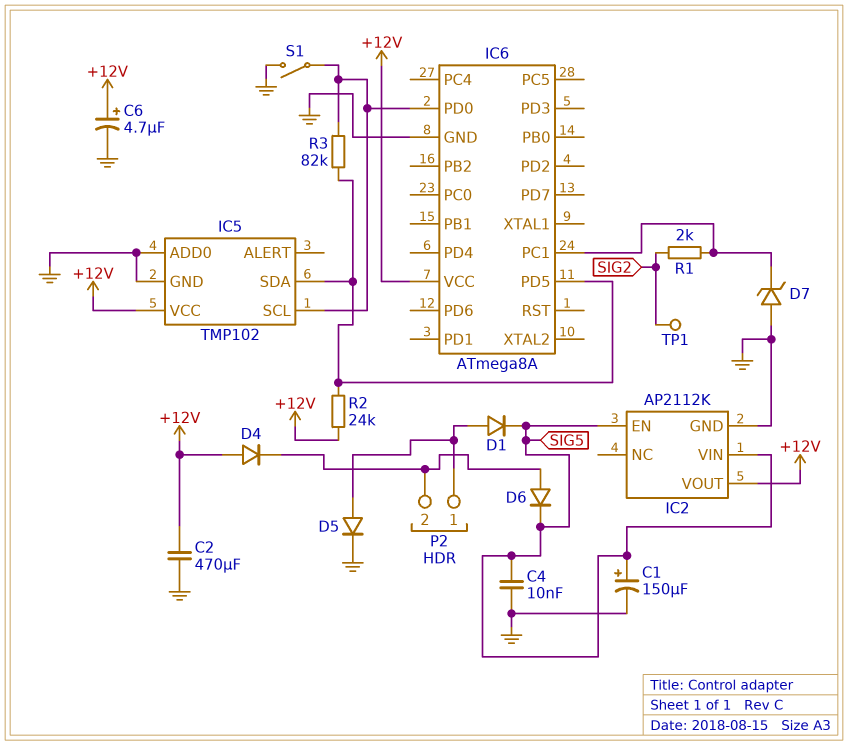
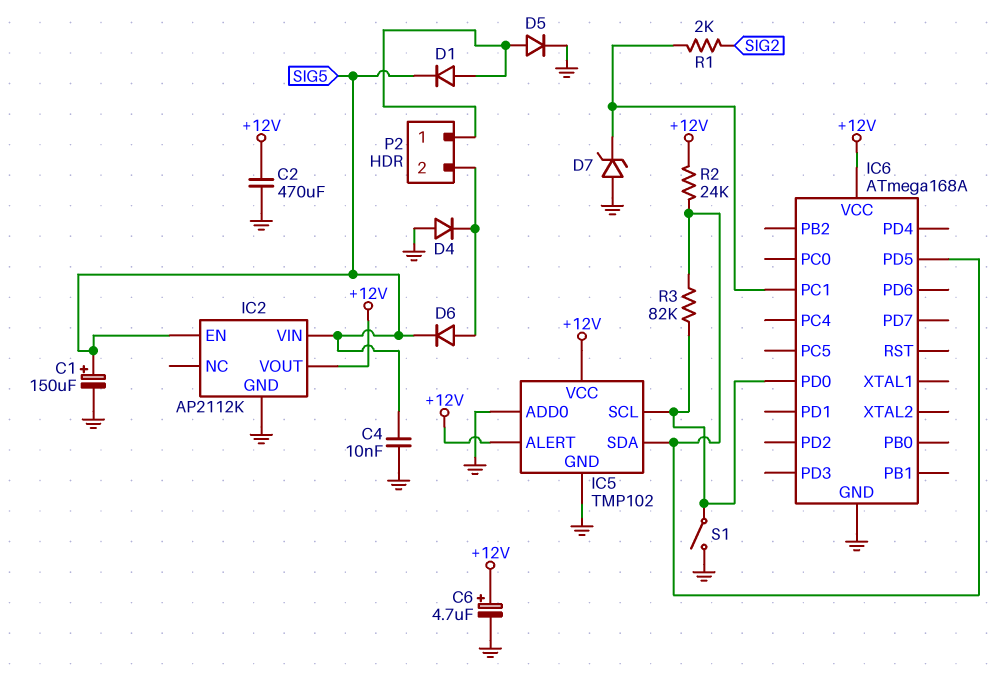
D4: diode (A +12V, K P2/2) -> diode (A GND, K P2/2)
IC5 pin ALERT: none -> +12V
IC6: ATmega8A -> ATmega168A
TP1: test point (SIG2) -> none

